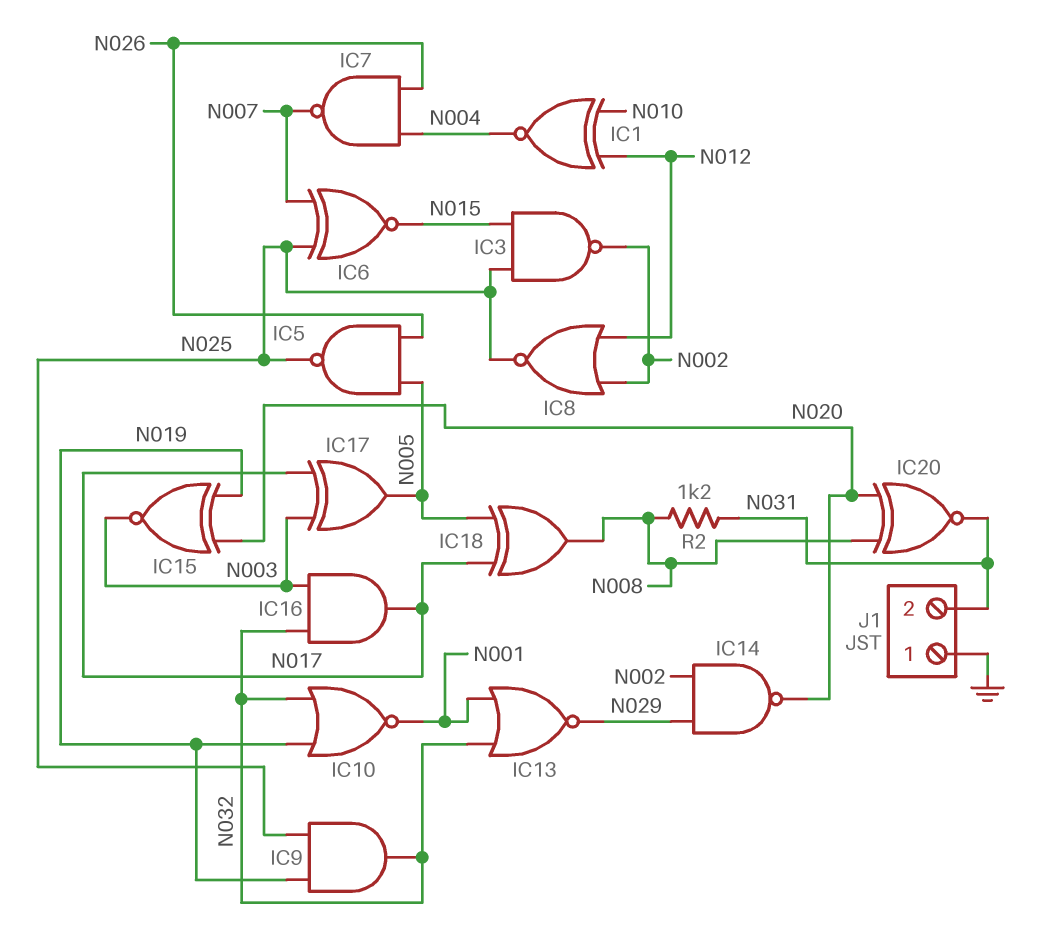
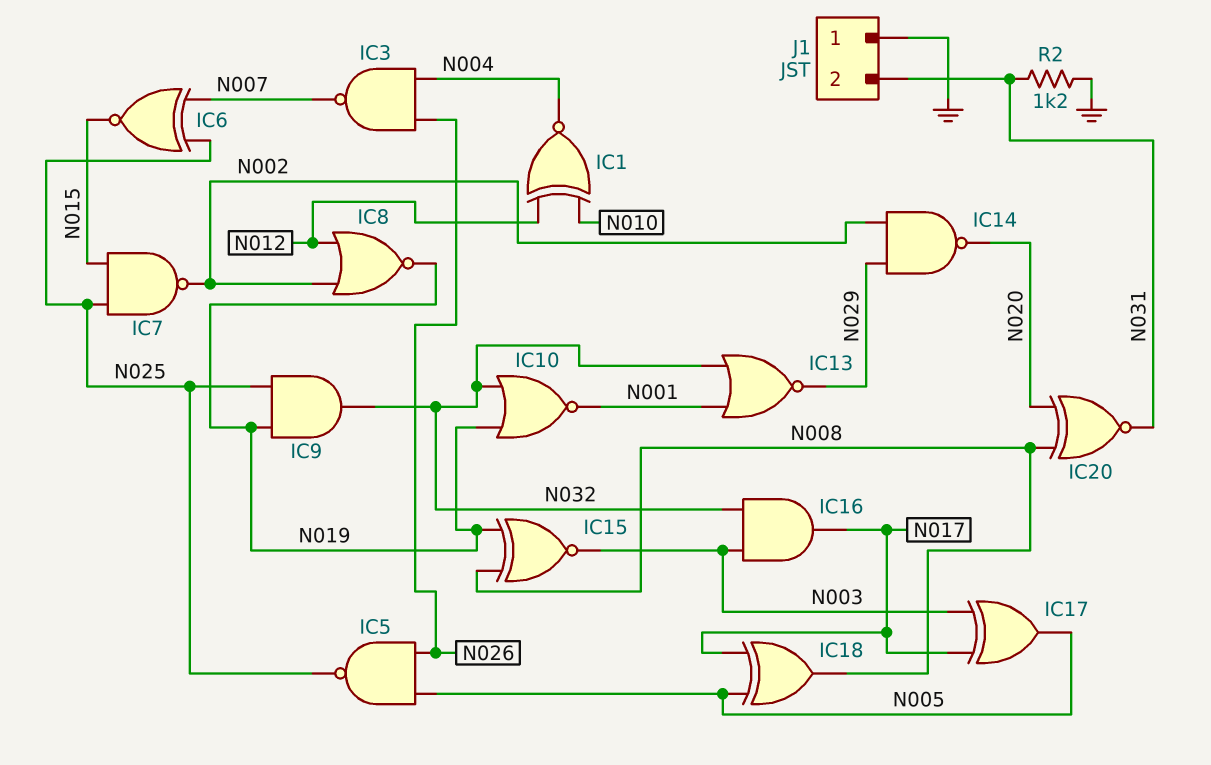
IC3: NAND (in N015, in N025, out N002) -> NAND (in N004, in N026, out N007)
IC7: NAND (in N004, in N026, out N007) -> NAND (in N015, in N025, out N002)
IC8: NOR (in N002, in N012, out N025) -> NOR (in N002, in N012, out N019)
IC15: XNOR (in N019, in N020, out N003) -> XNOR (in N008, in N019, out N003)
R2: 1.2k (N008, N031) -> 1.2k (GND, N031)

